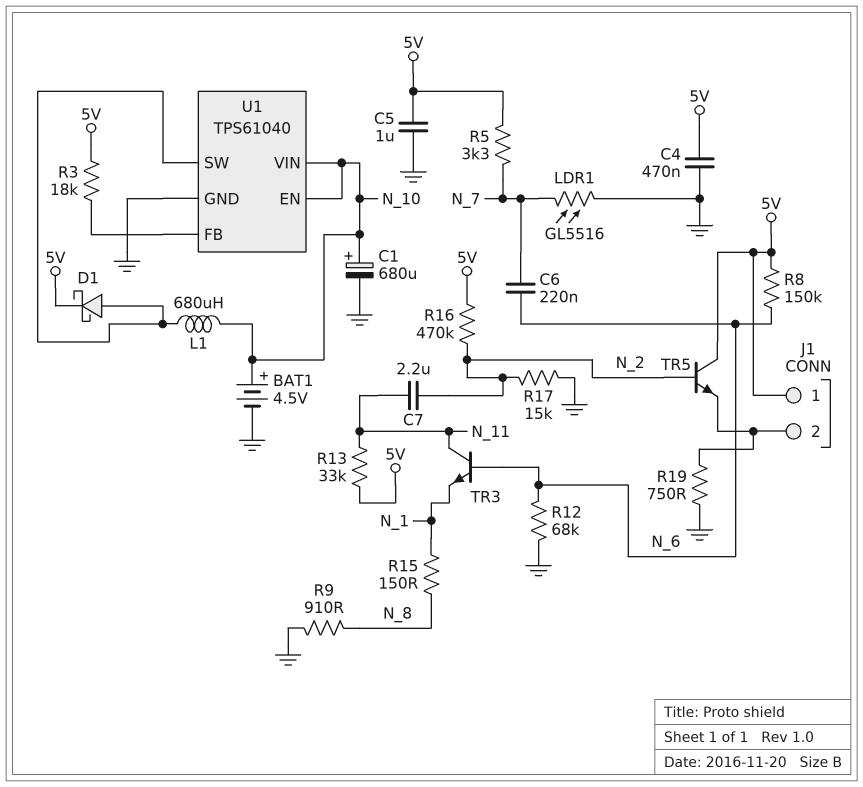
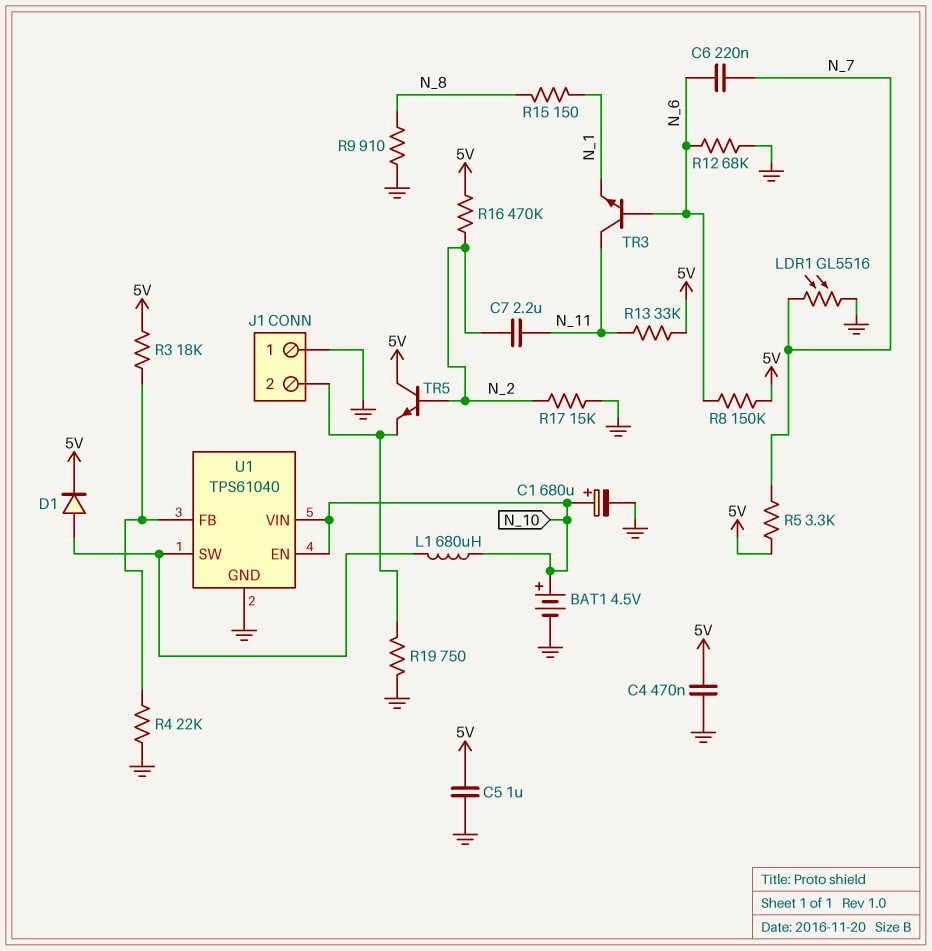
D1: schottky (A U1/SW, K 5V) -> diode (A U1/SW, K 5V)
J1 pin 1: 5V -> GND
R4: none -> 22k (GND, U1/FB)

